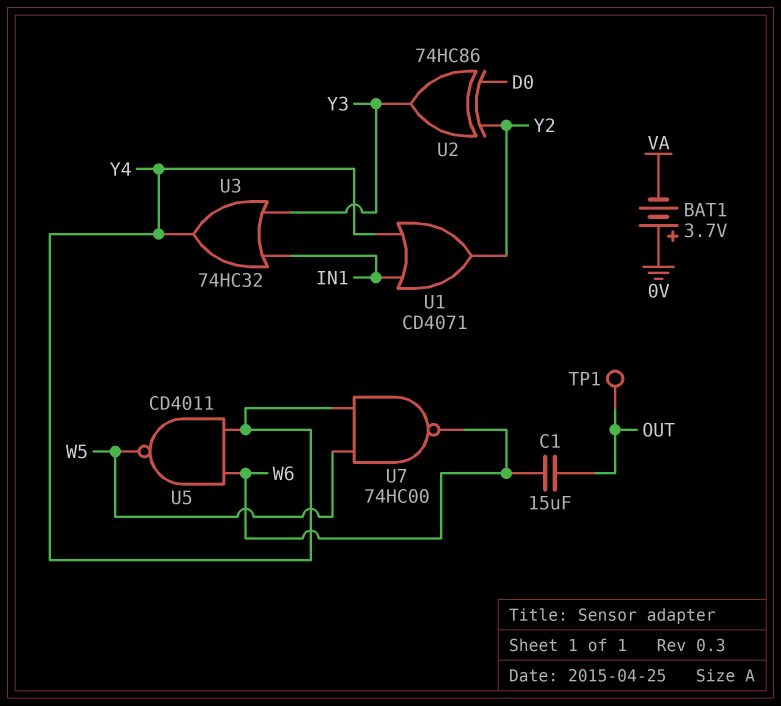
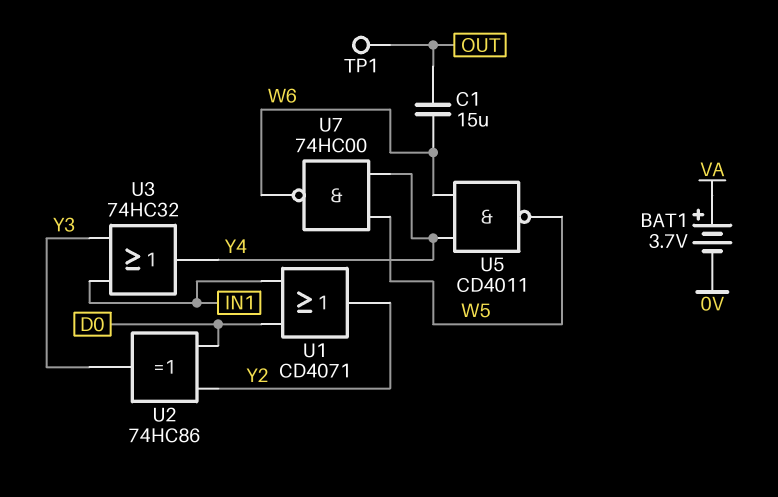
BAT1: 3.7V (plus 0V, minus VA) -> 3.7V (plus VA, minus 0V)
U1: OR CD4071 (in IN1, in Y4, out Y2) -> OR CD4071 (in D0, in IN1, out Y2)

